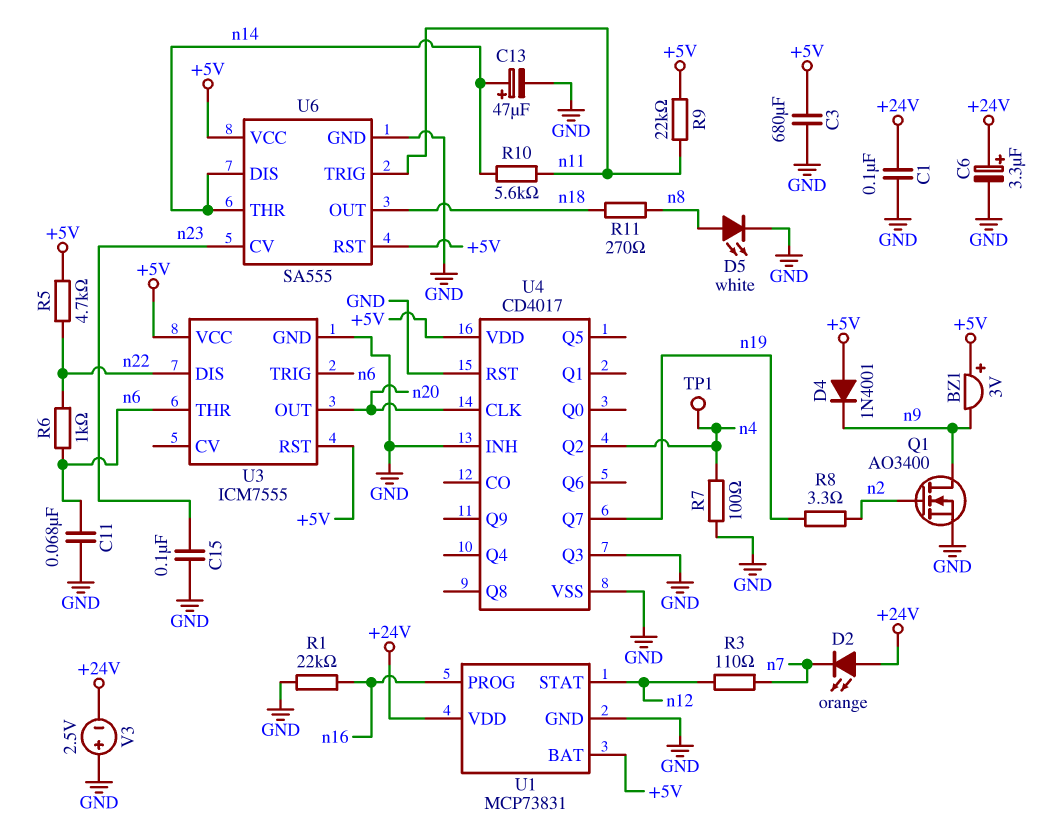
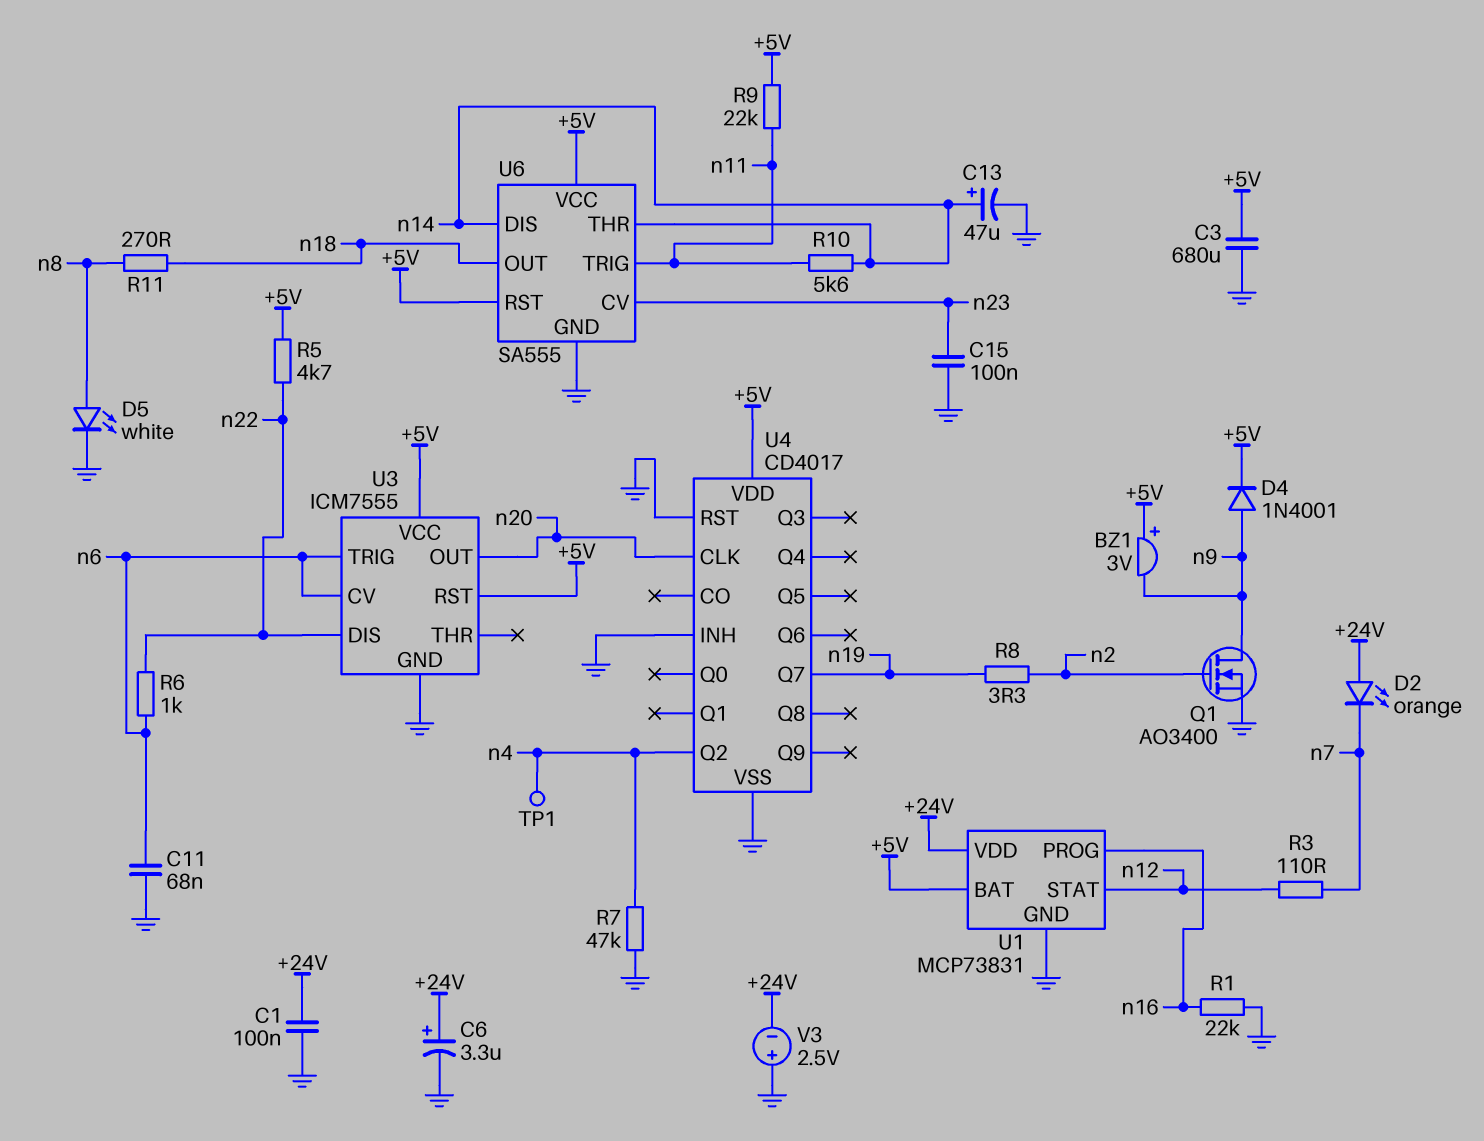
D4: diode 1N4001 (A +5V, K n9) -> diode 1N4001 (A n9, K +5V)
R7: 100 (GND, n4) -> 47k (GND, n4)
U3 pin CV: none -> n6
U3 pin THR: n6 -> none
U4 pin Q3: GND -> none

